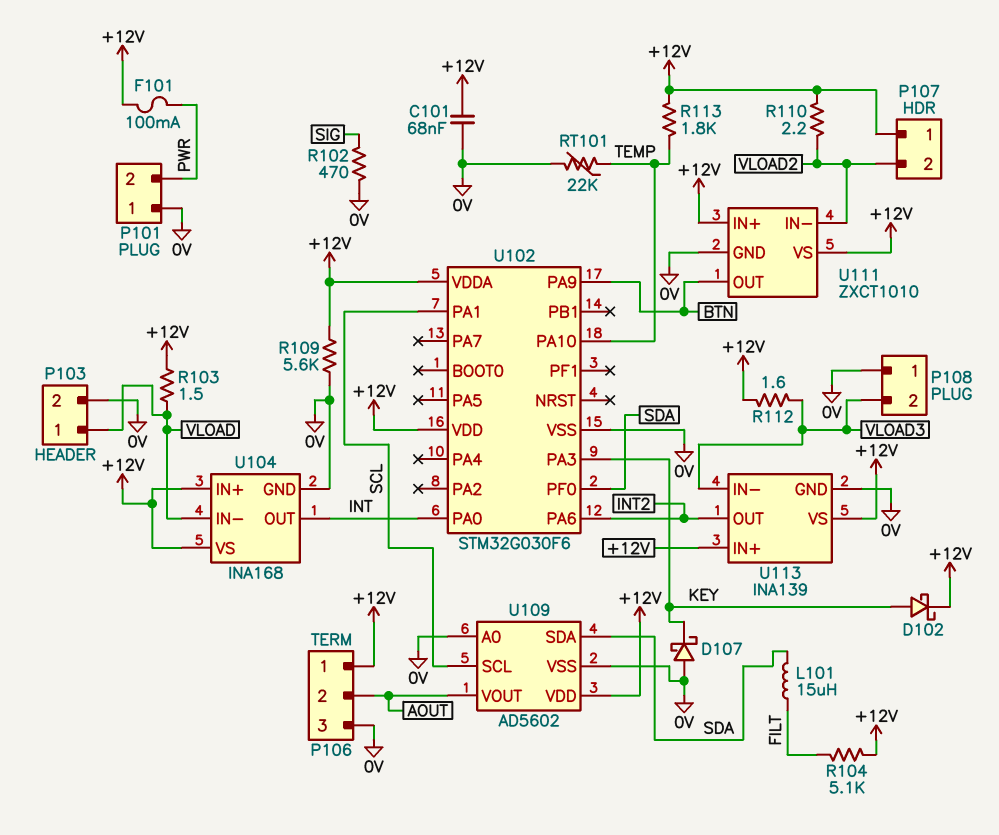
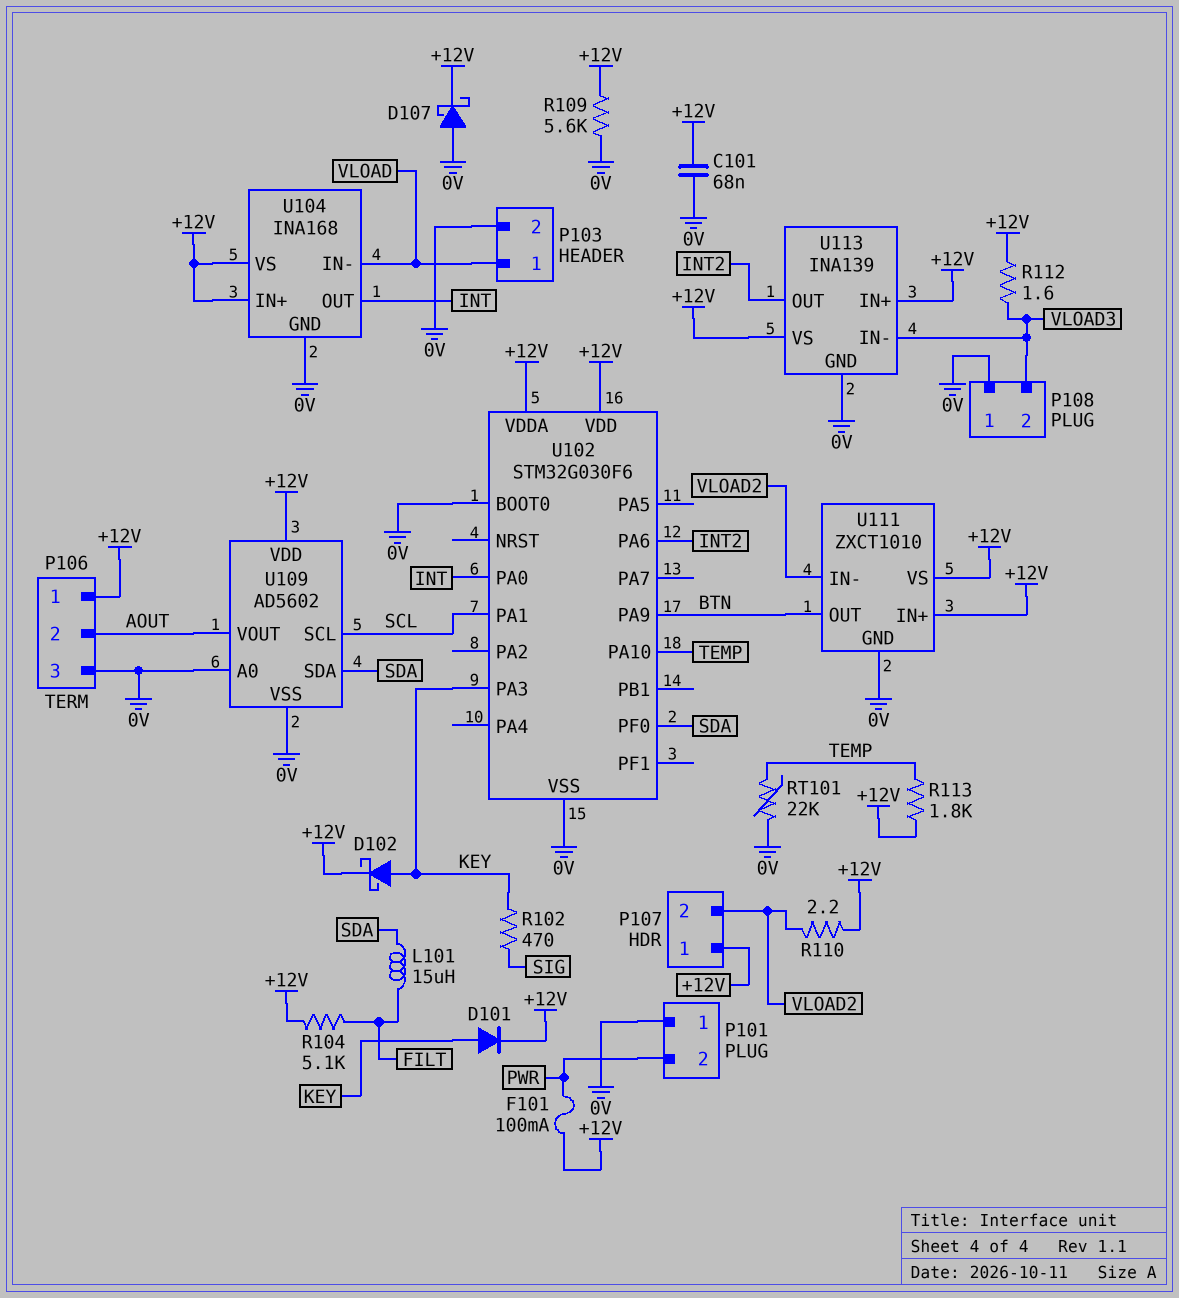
D101: none -> diode (A KEY, K +12V)
D107: schottky (A 0V, K KEY) -> schottky (A 0V, K +12V)
R102: 470 (0V, SIG) -> 470 (KEY, SIG)
R103: 1.5 (+12V, VLOAD) -> none
U102 pin BOOT0: none -> 0V

